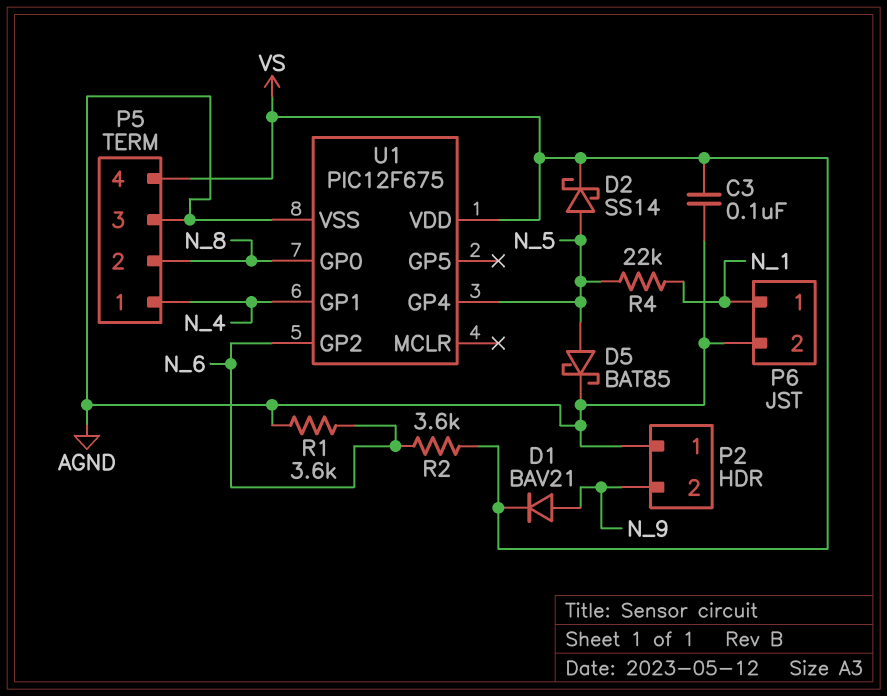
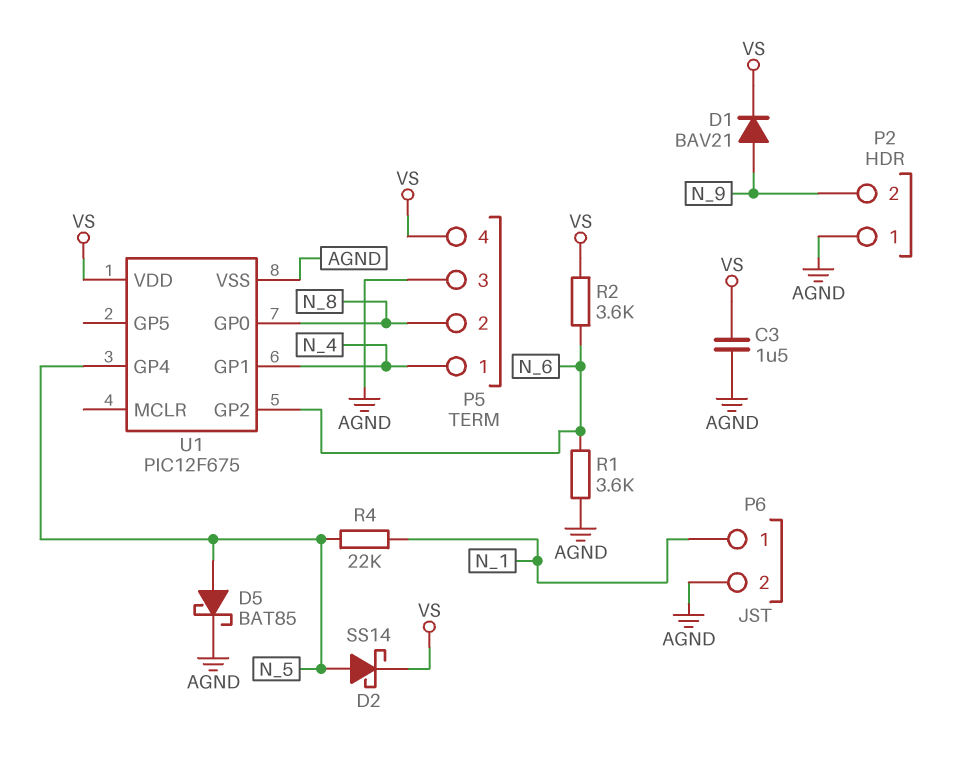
C3: 100nF (AGND, VS) -> 1.5uF (AGND, VS)

